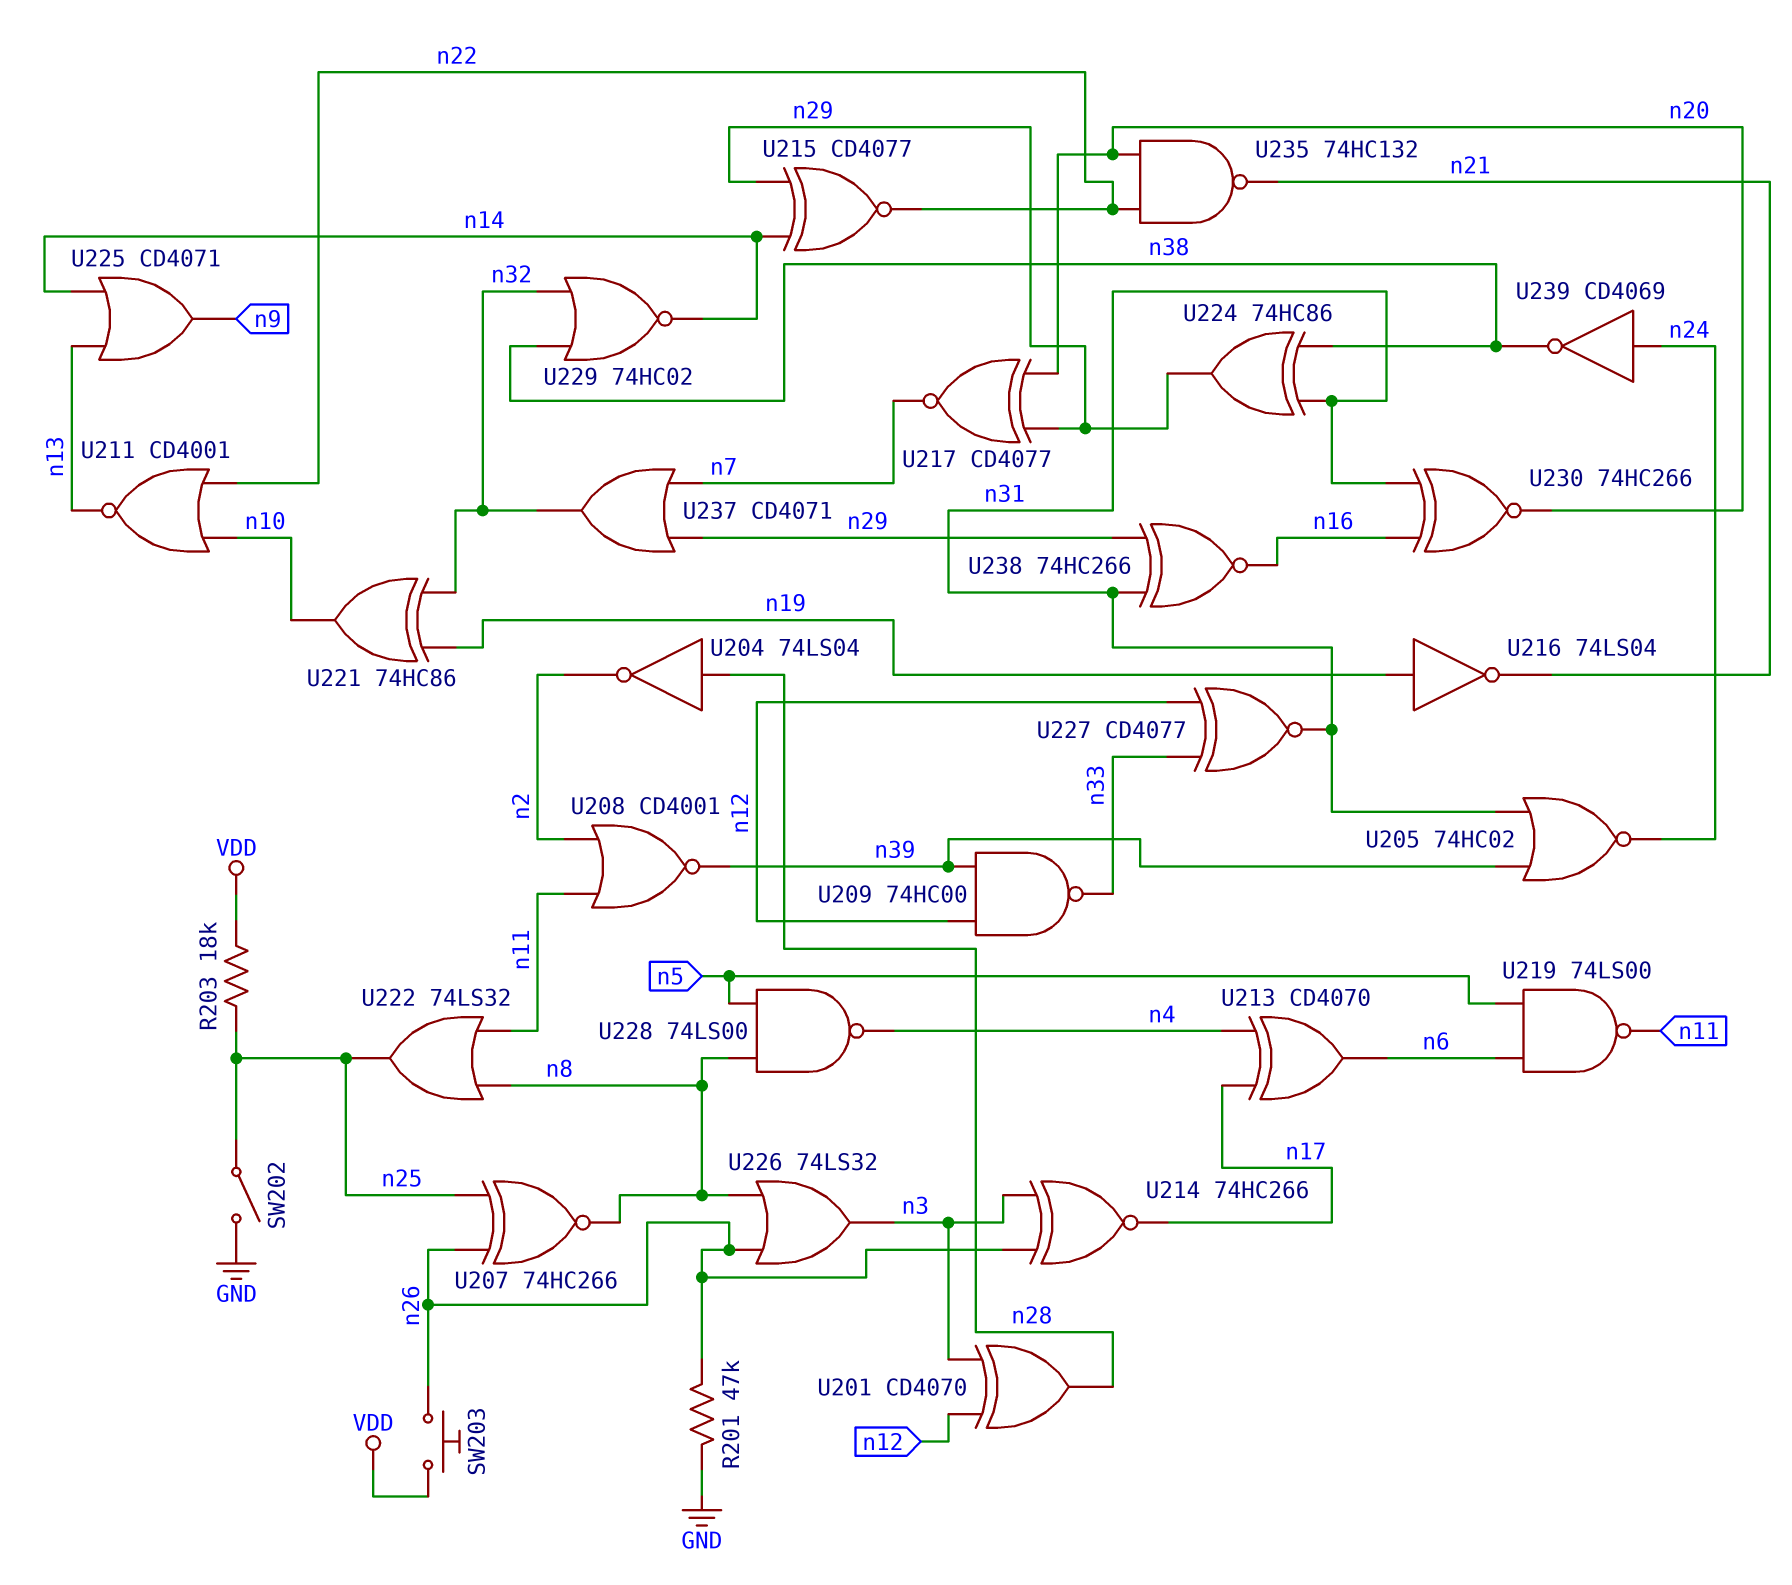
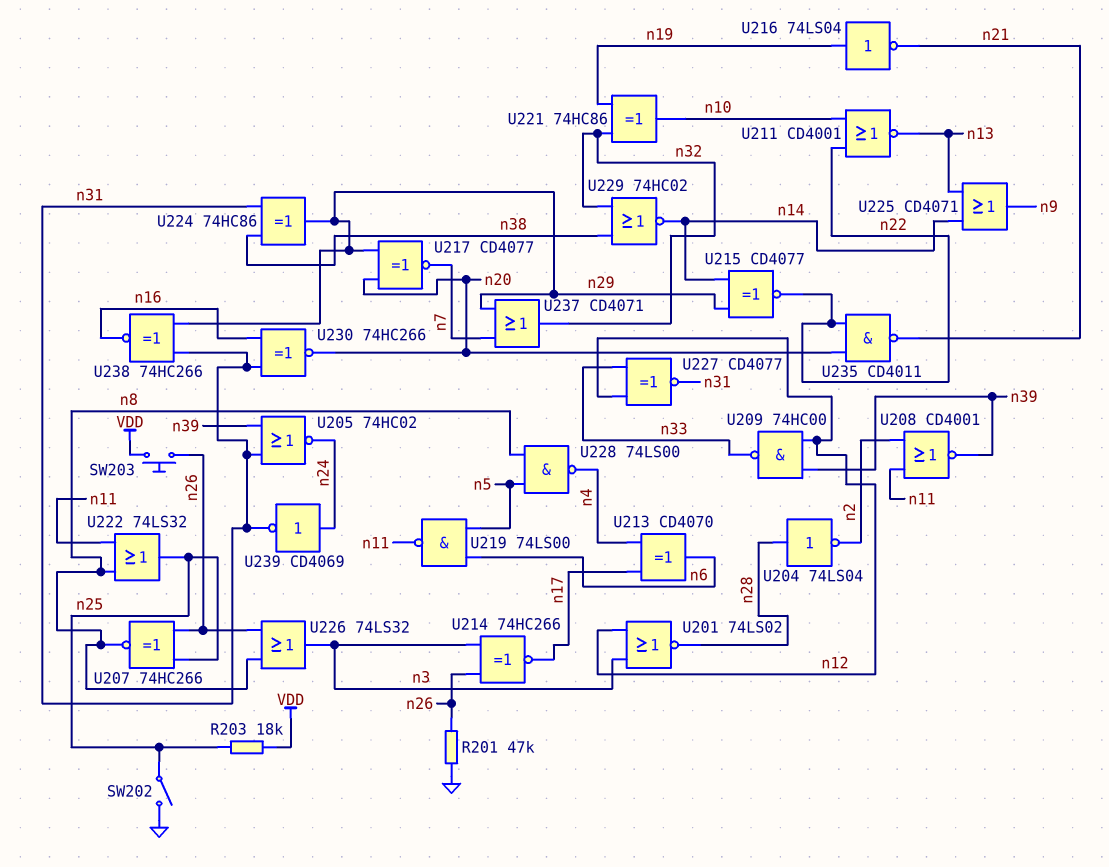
U201: XOR CD4070 (in n3, in n12, out n28) -> NOR 74LS02 (in n3, in n12, out n28)
U235: NAND 74HC132 (in n20, in n22, out n21) -> NAND CD4011 (in n20, in n22, out n21)
U239: NOT CD4069 (in n24, out n38) -> NOT CD4069 (in n24, out n31)

